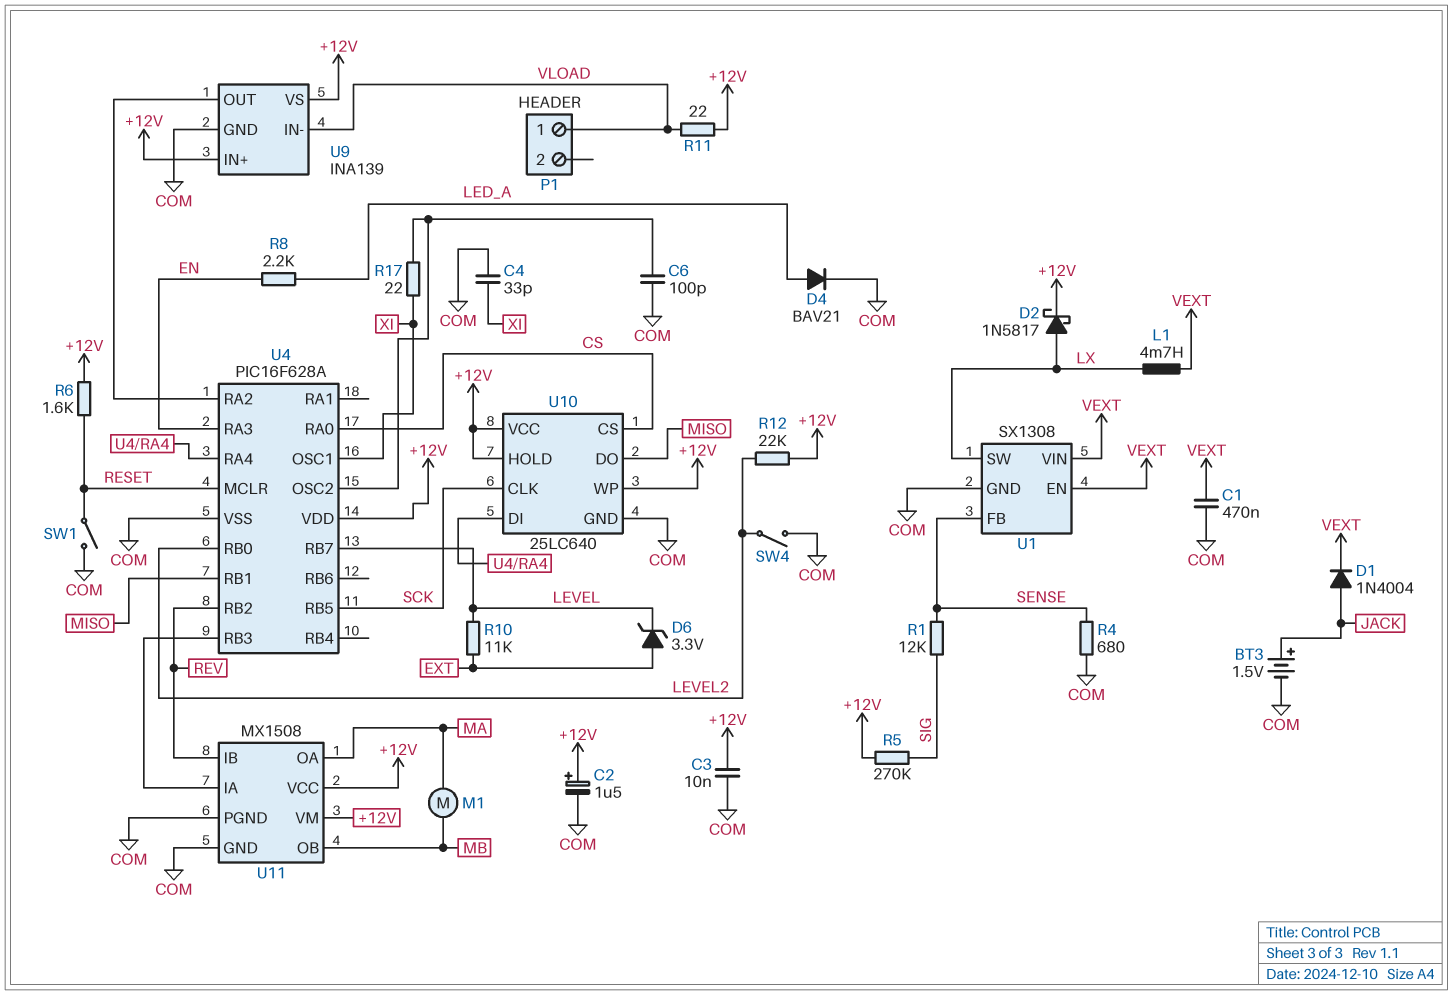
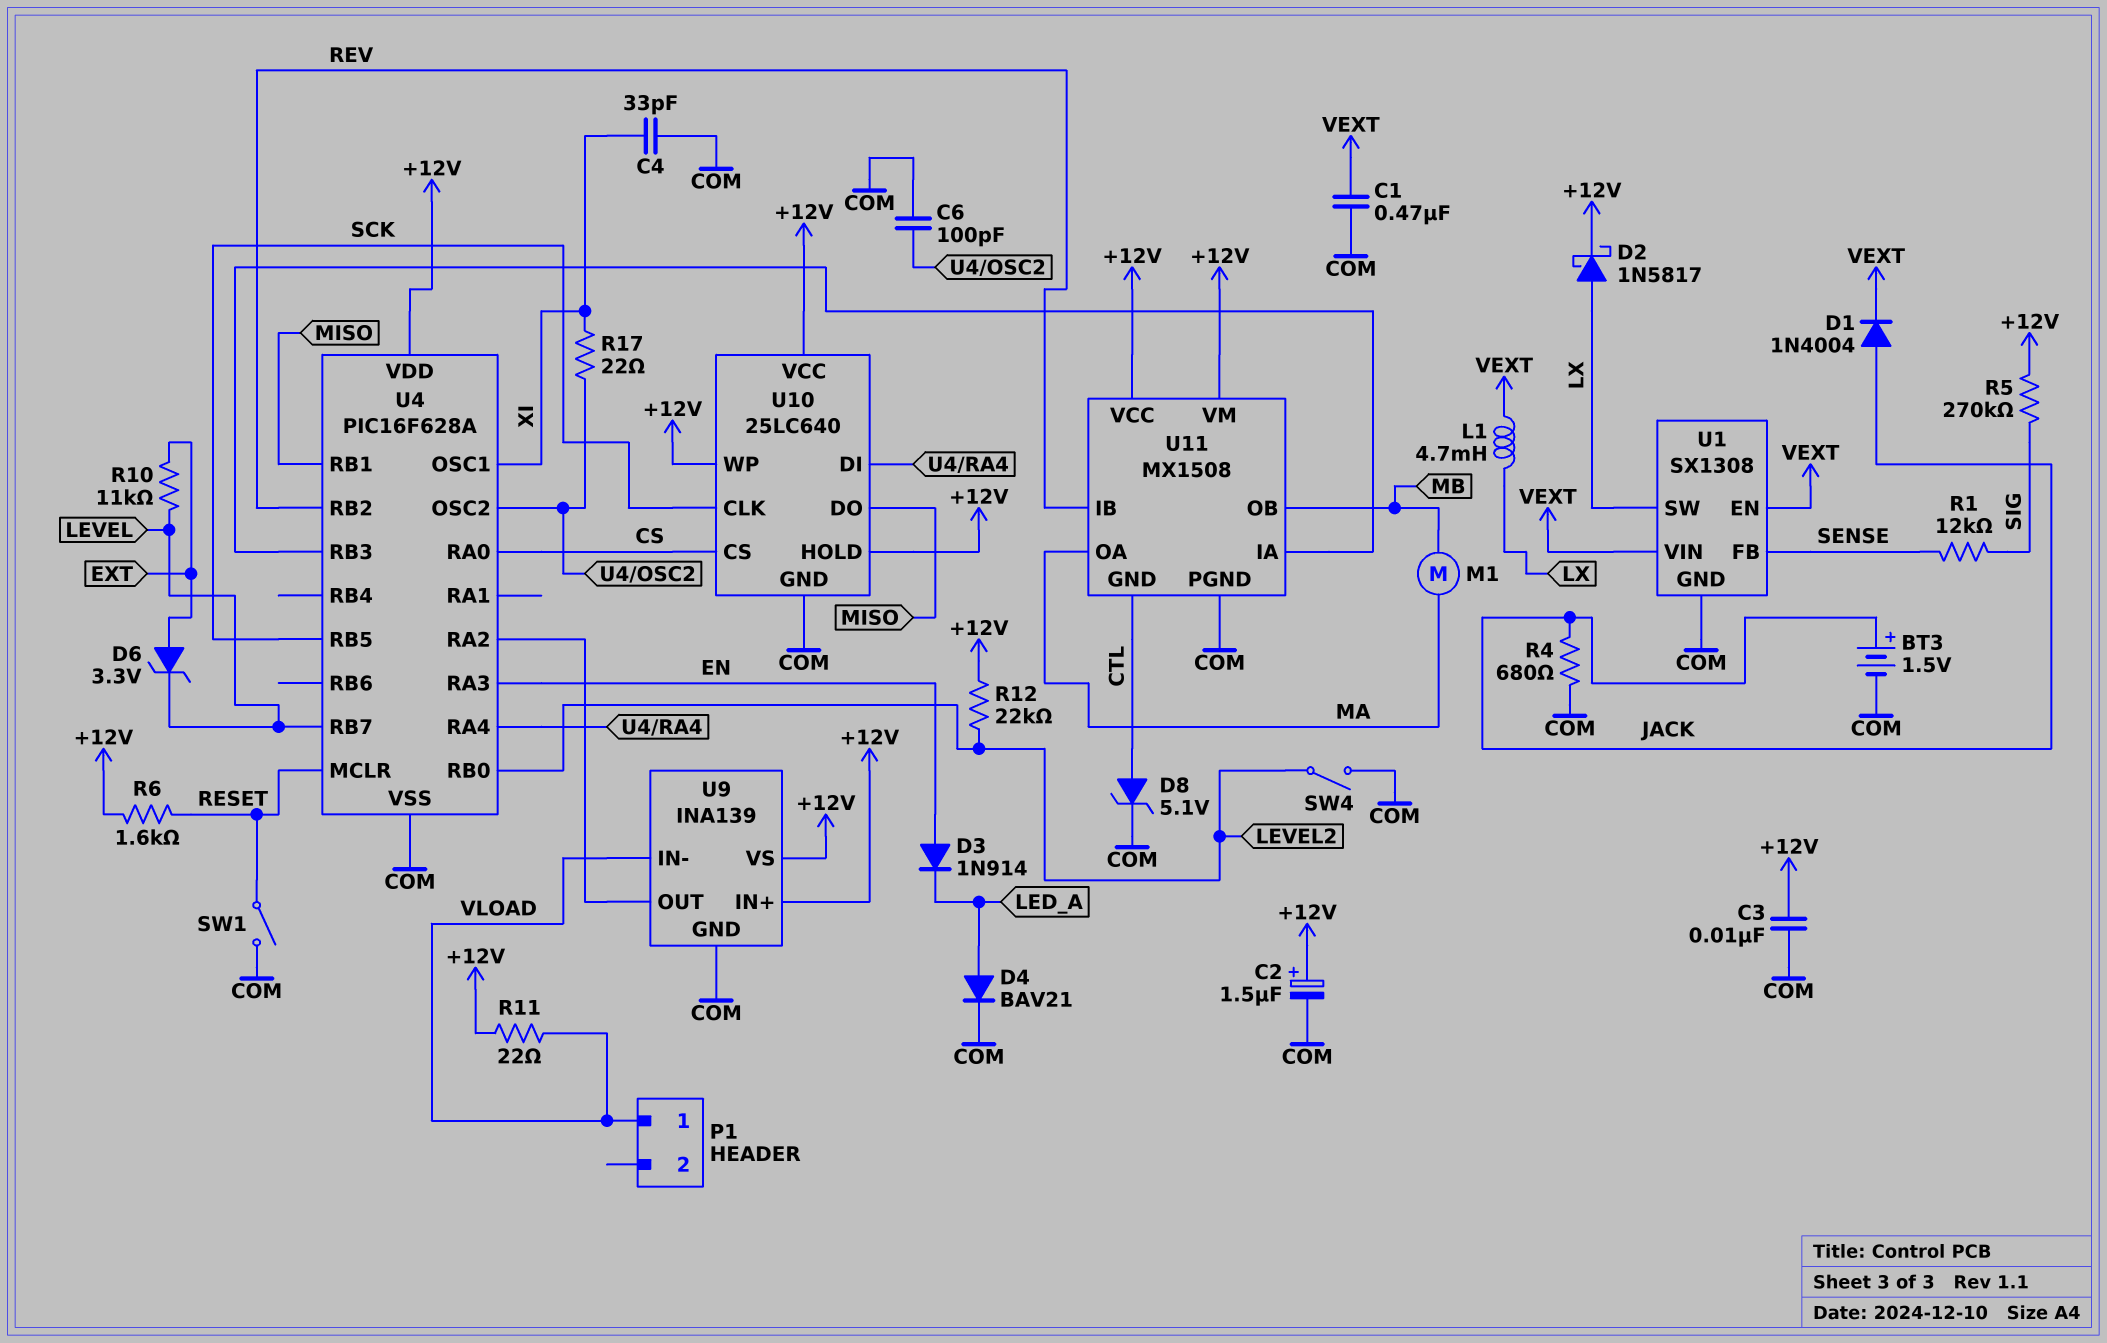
D3: none -> diode 1N914 (A EN, K LED_A)
D8: none -> zener 5.1V (A CTL, K COM)
R4: 680 (COM, SENSE) -> 680 (COM, JACK)
R8: 2.2k (EN, LED_A) -> none
U11 pin GND: COM -> CTL

